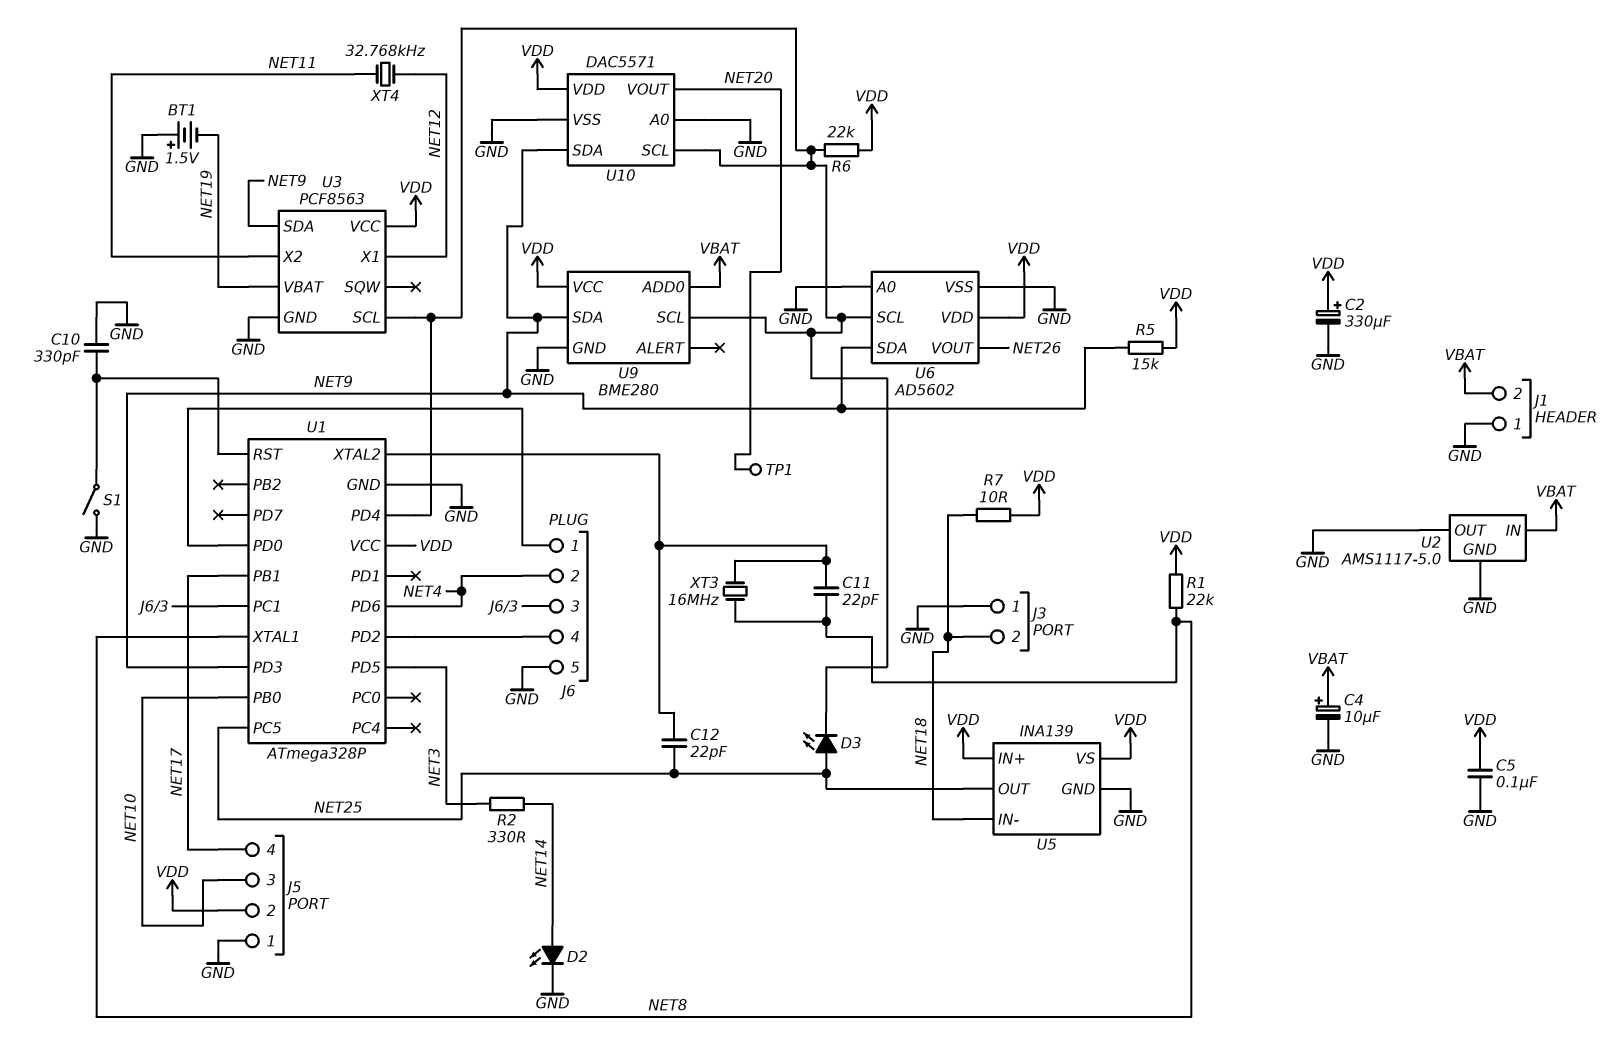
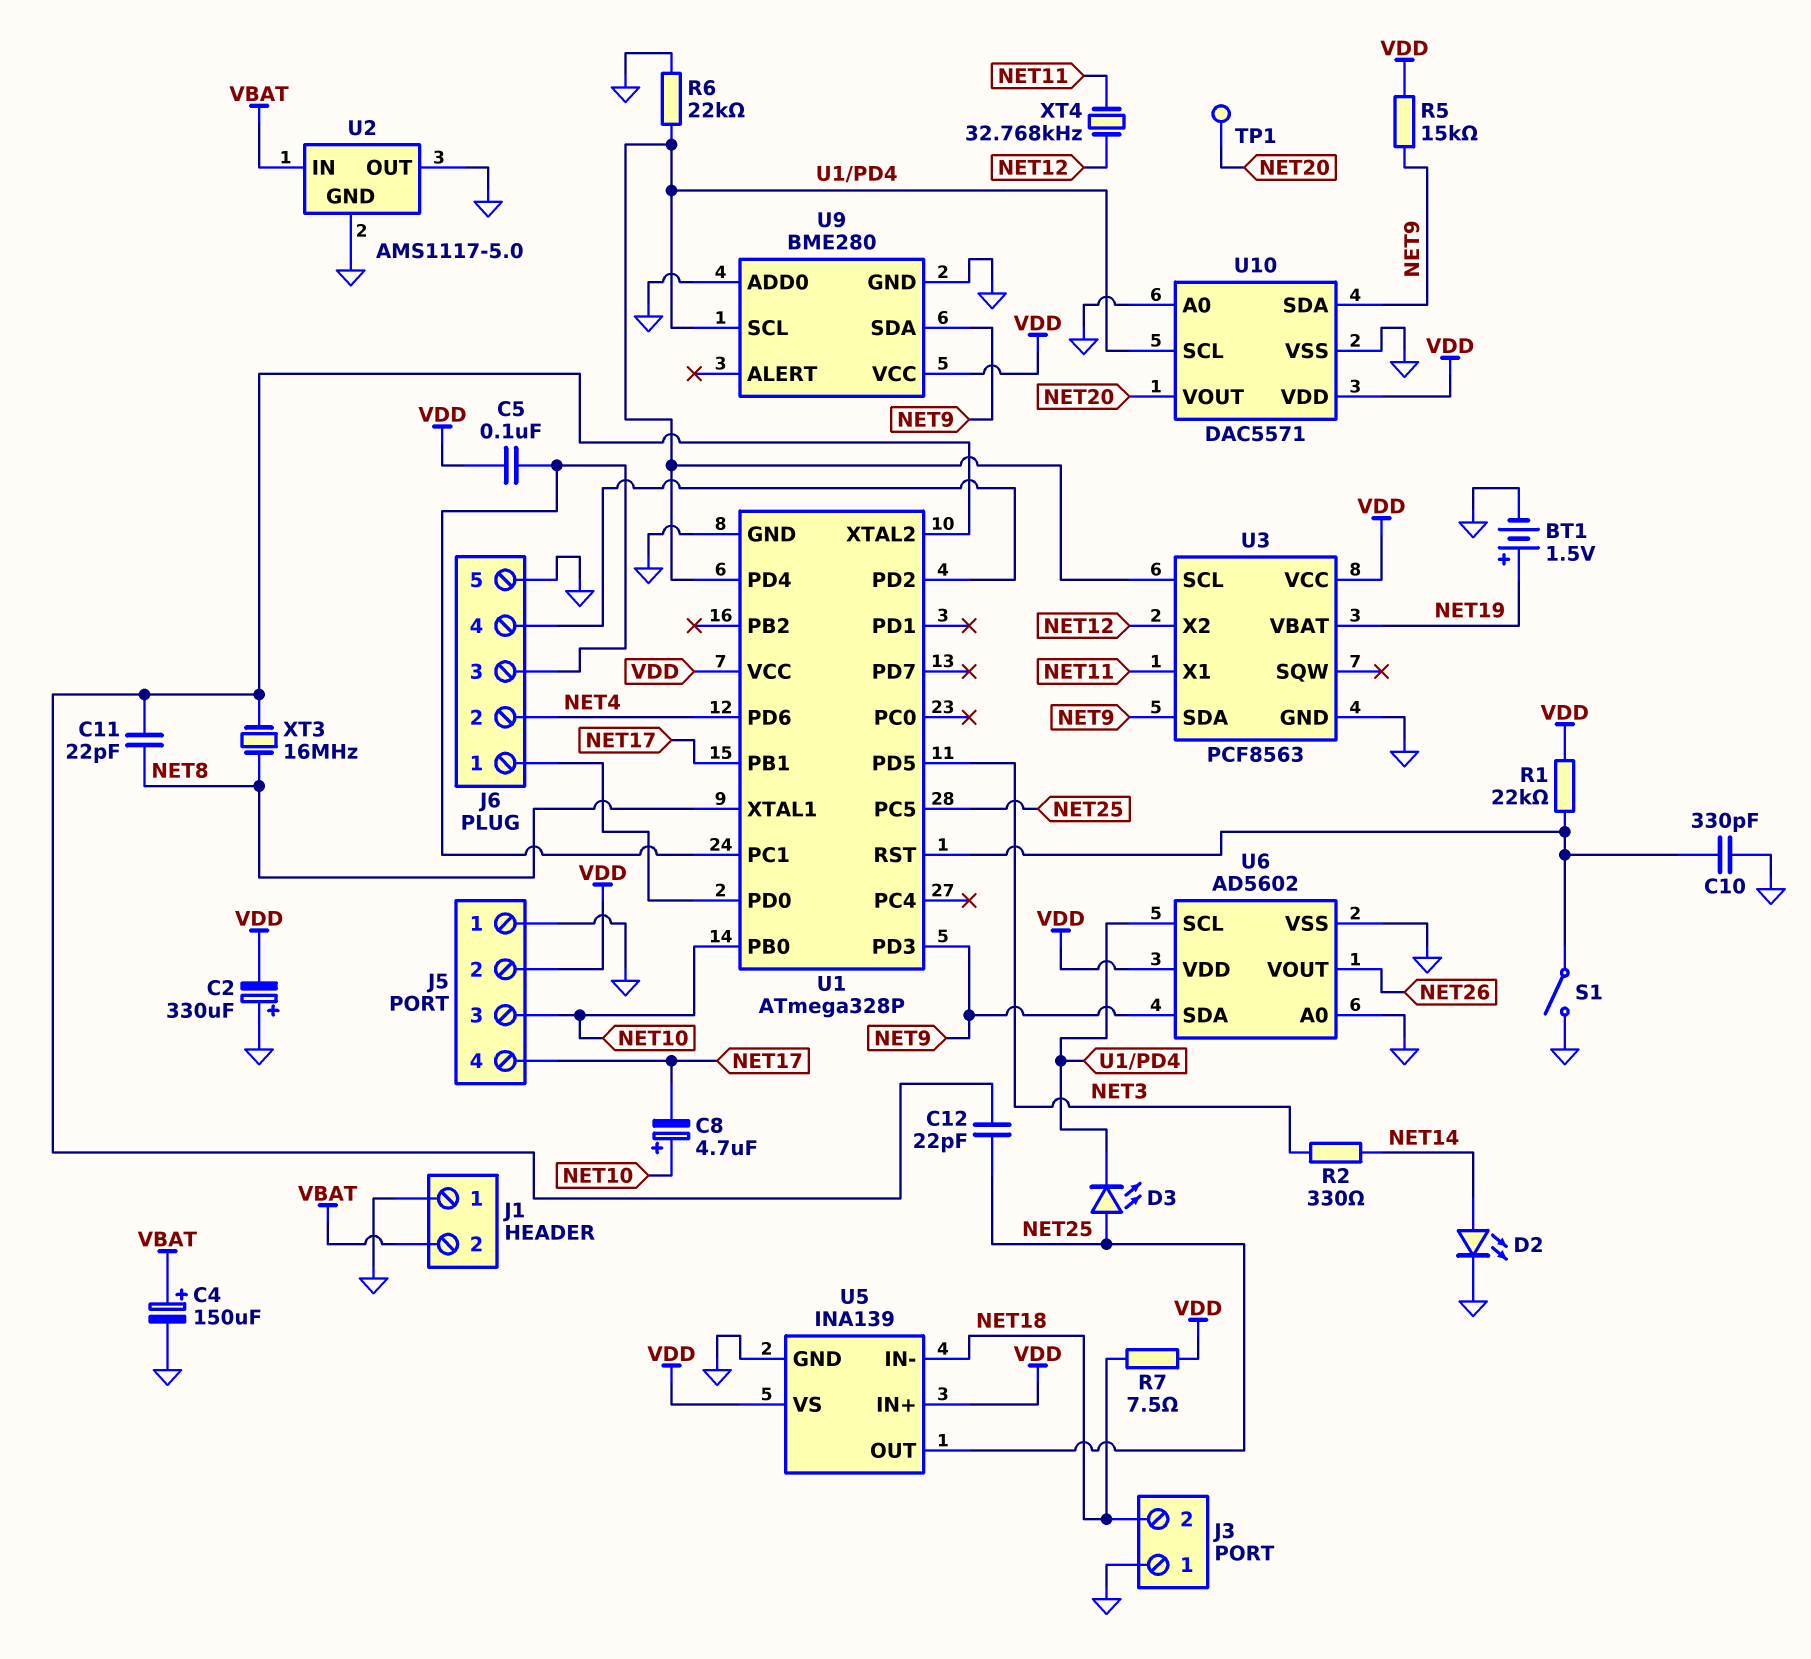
BT1: 1.5V (plus GND, minus NET19) -> 1.5V (plus NET19, minus GND)
C2: 330uF (plus VDD, minus GND) -> 330uF (plus GND, minus VDD)
C4: 10uF (plus VBAT, minus GND) -> 150uF (plus VBAT, minus GND)
C5: 100nF (GND, VDD) -> 100nF (J6/3, VDD)
C8: none -> 4.7uF (plus NET10, minus NET17)
R1: 22k (NET8, VDD) -> 22k (U1/RST, VDD)
R6: 22k (U1/PD4, VDD) -> 22k (GND, U1/PD4)
R7: 10 (NET18, VDD) -> 7.5 (NET18, VDD)
U3 pin X1: NET12 -> NET11
U3 pin X2: NET11 -> NET12
U9 pin ADD0: VBAT -> GND

